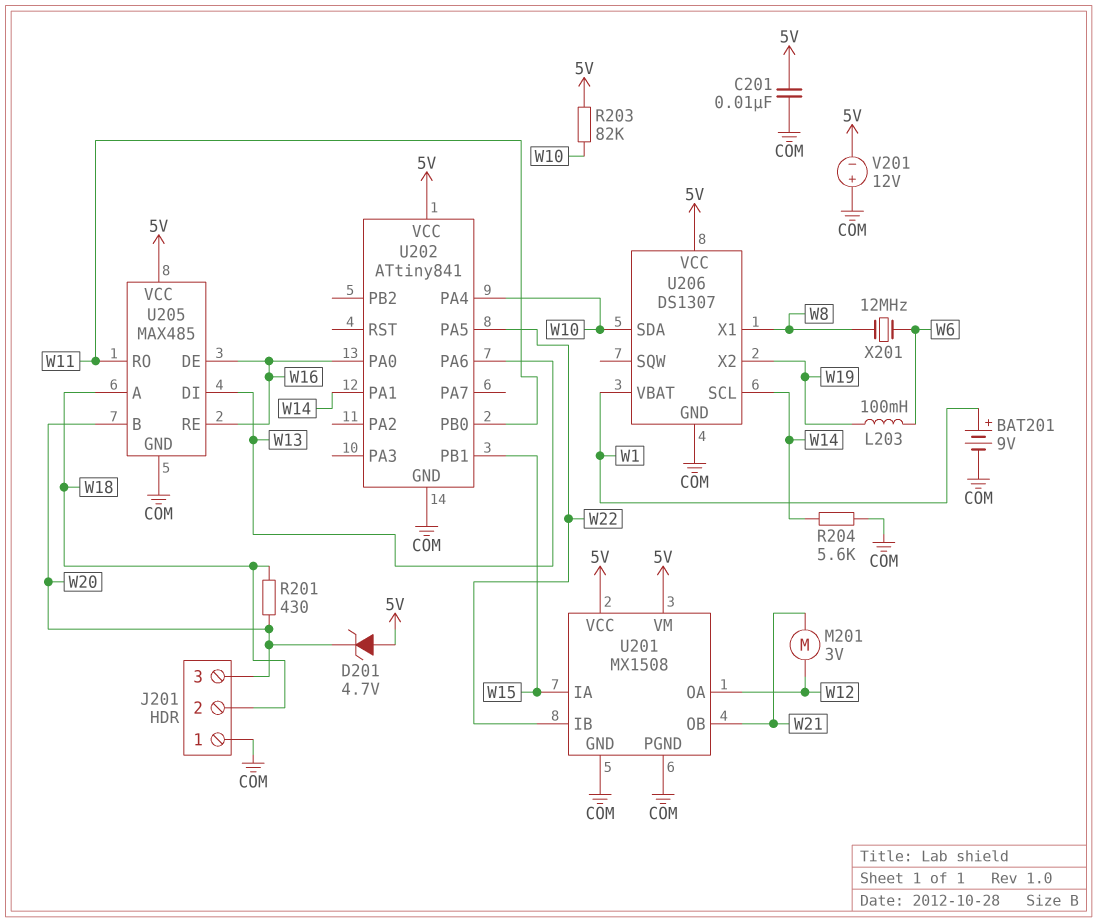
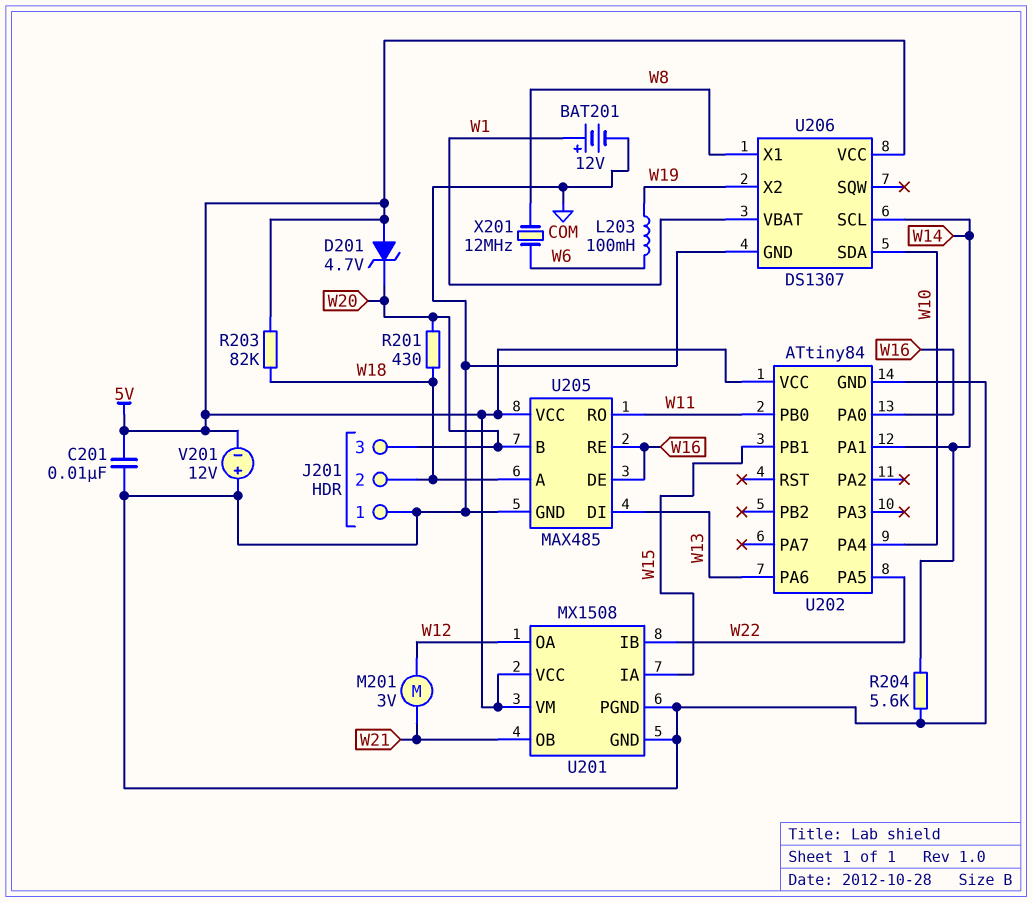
BAT201: 9V (plus W1, minus COM) -> 12V (plus W1, minus COM)
R203: 82k (5V, W10) -> 82k (5V, W18)
U202: ATtiny841 -> ATtiny84

